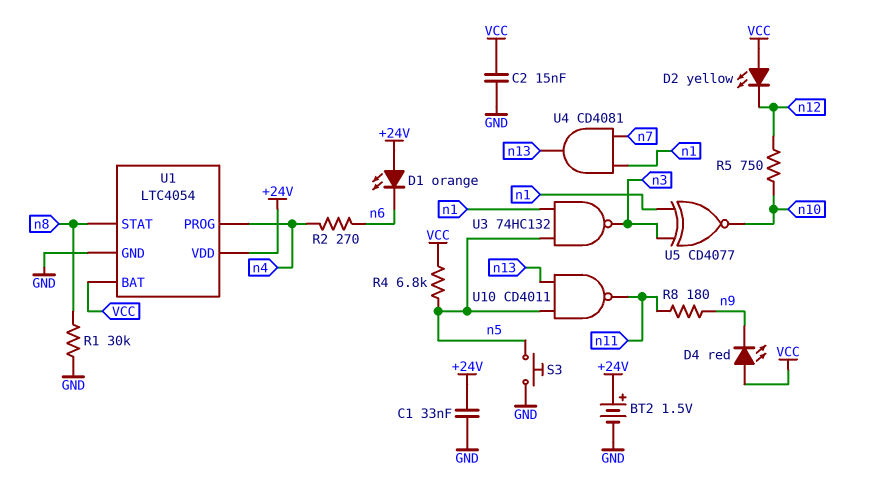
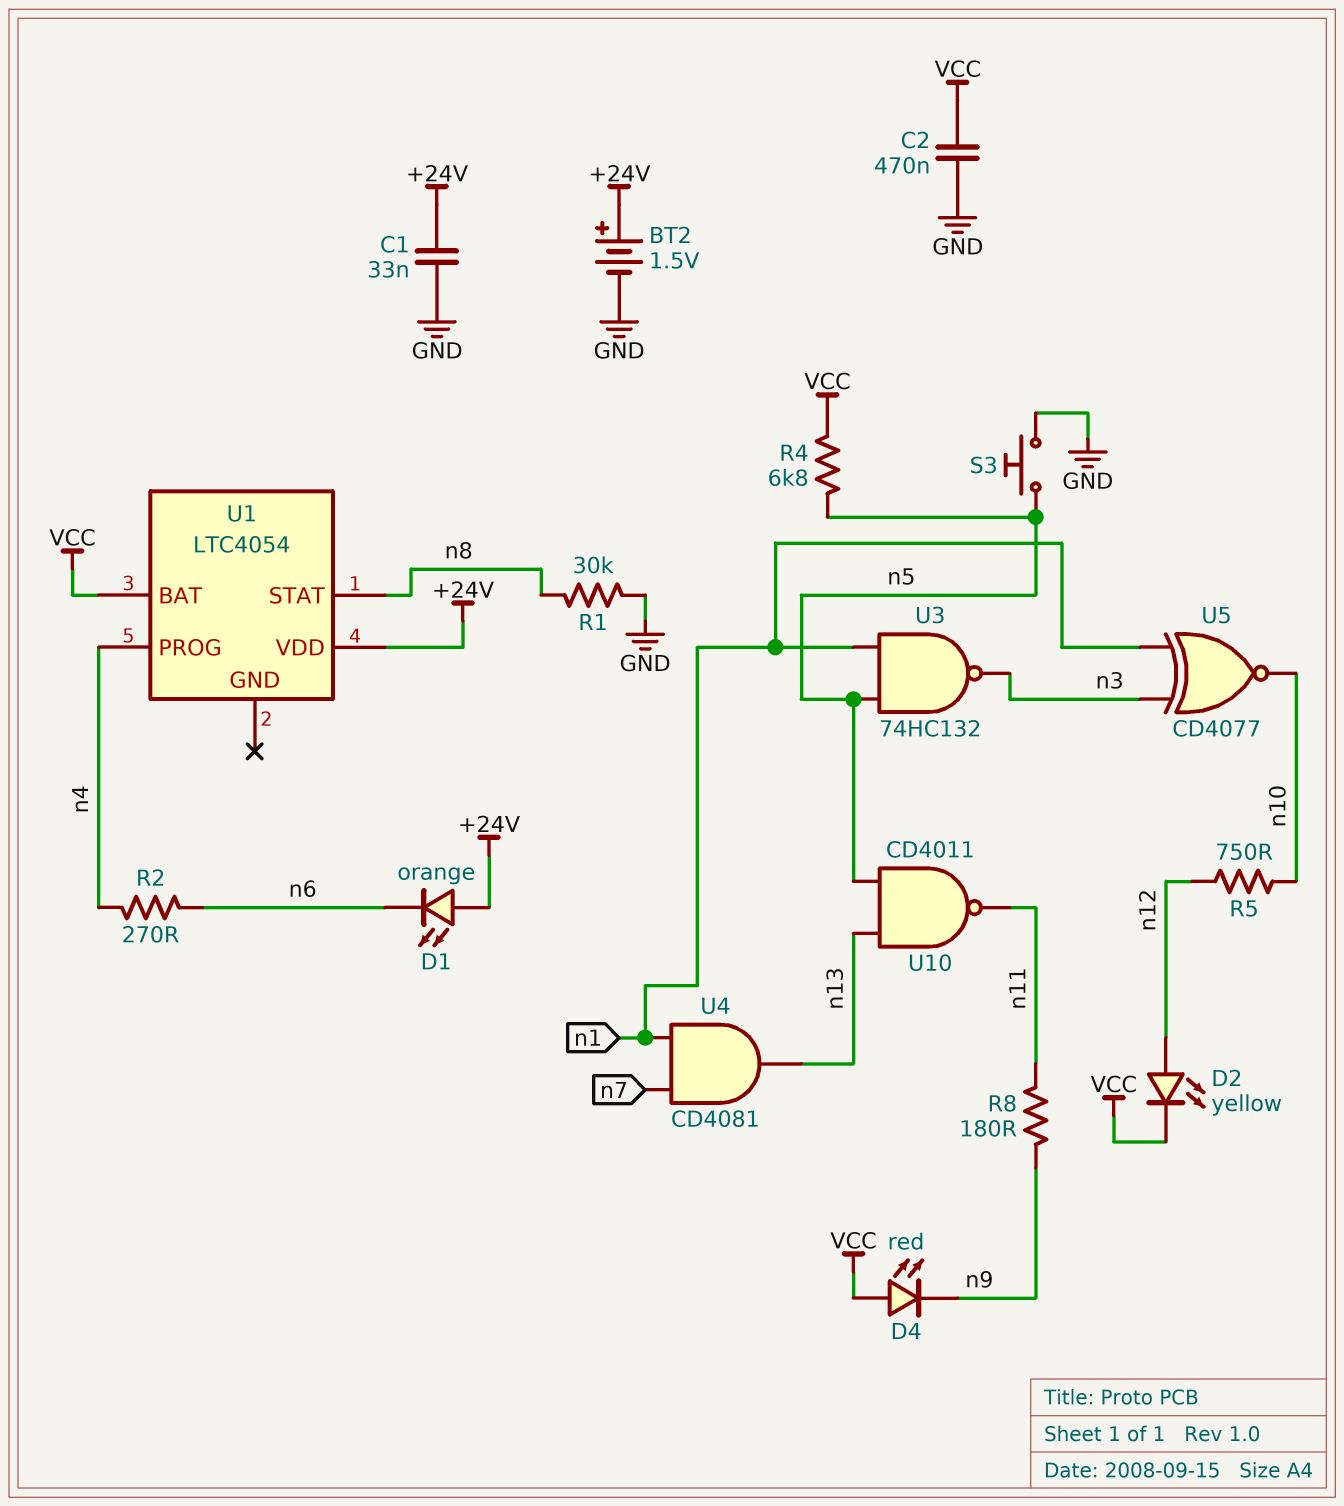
C2: 15nF (GND, VCC) -> 470nF (GND, VCC)
D2: LED yellow (A VCC, K n12) -> LED yellow (A n12, K VCC)
U1 pin GND: GND -> none

